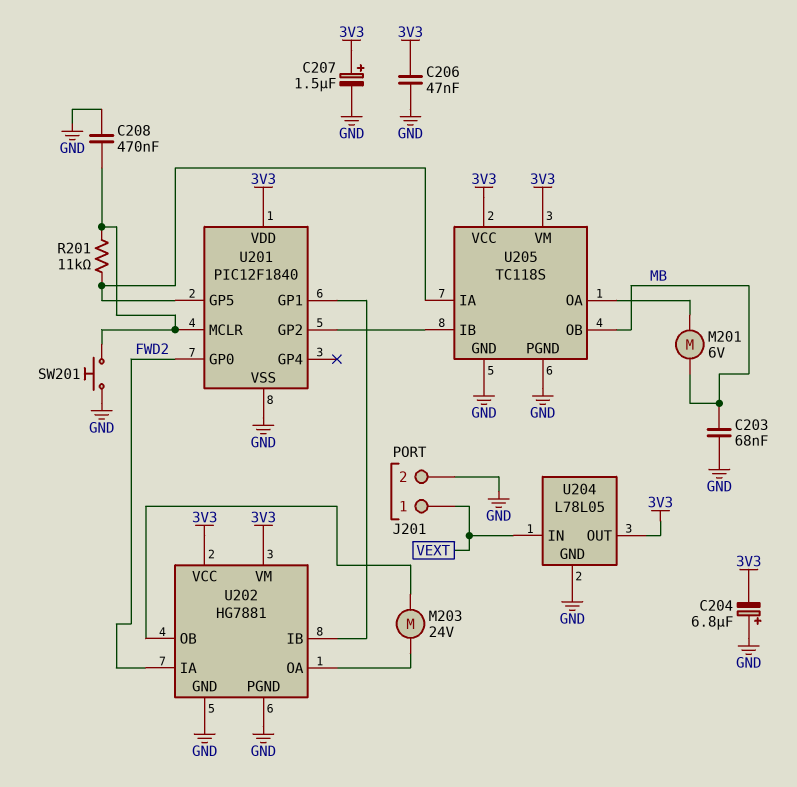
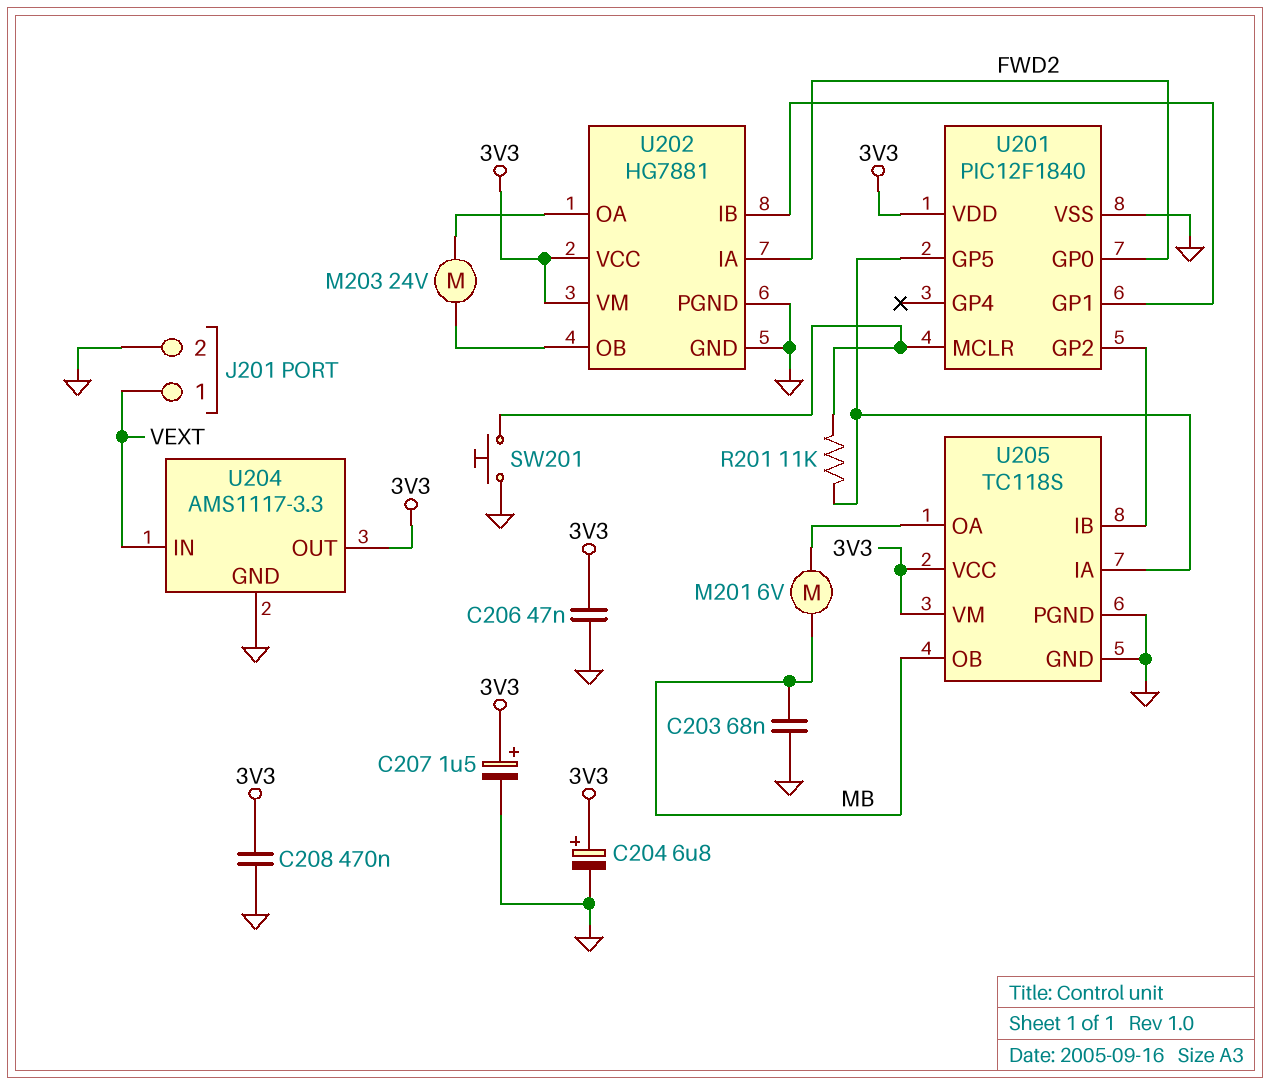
C204: 6.8uF (plus GND, minus 3V3) -> 6.8uF (plus 3V3, minus GND)
C208: 470nF (GND, U201/MCLR) -> 470nF (3V3, GND)
U204: L78L05 -> AMS1117-3.3

